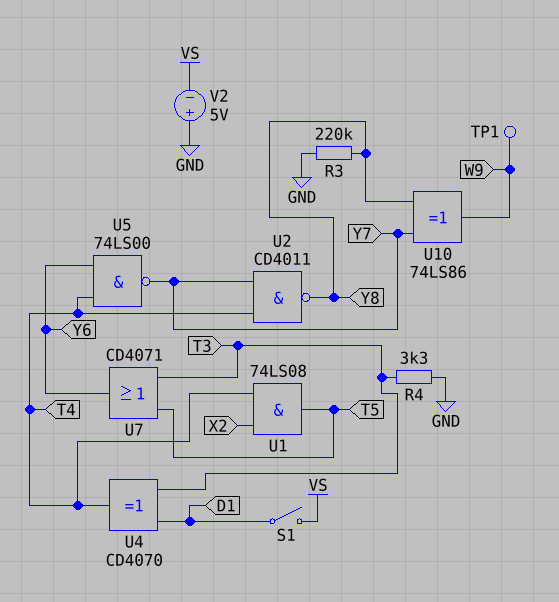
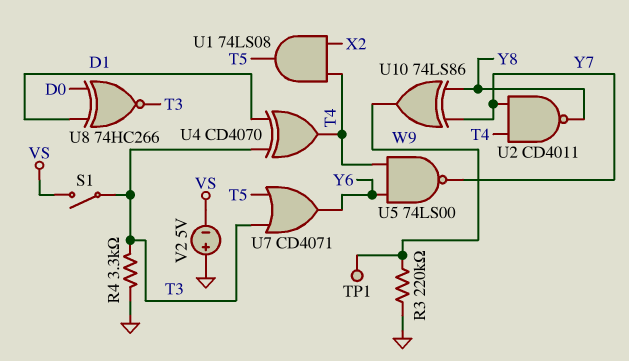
R3: 220k (GND, Y8) -> 220k (GND, W9)
S1: switch (D1, VS) -> switch (T3, VS)
U8: none -> XNOR 74HC266 (in D0, in D1, out T3)

